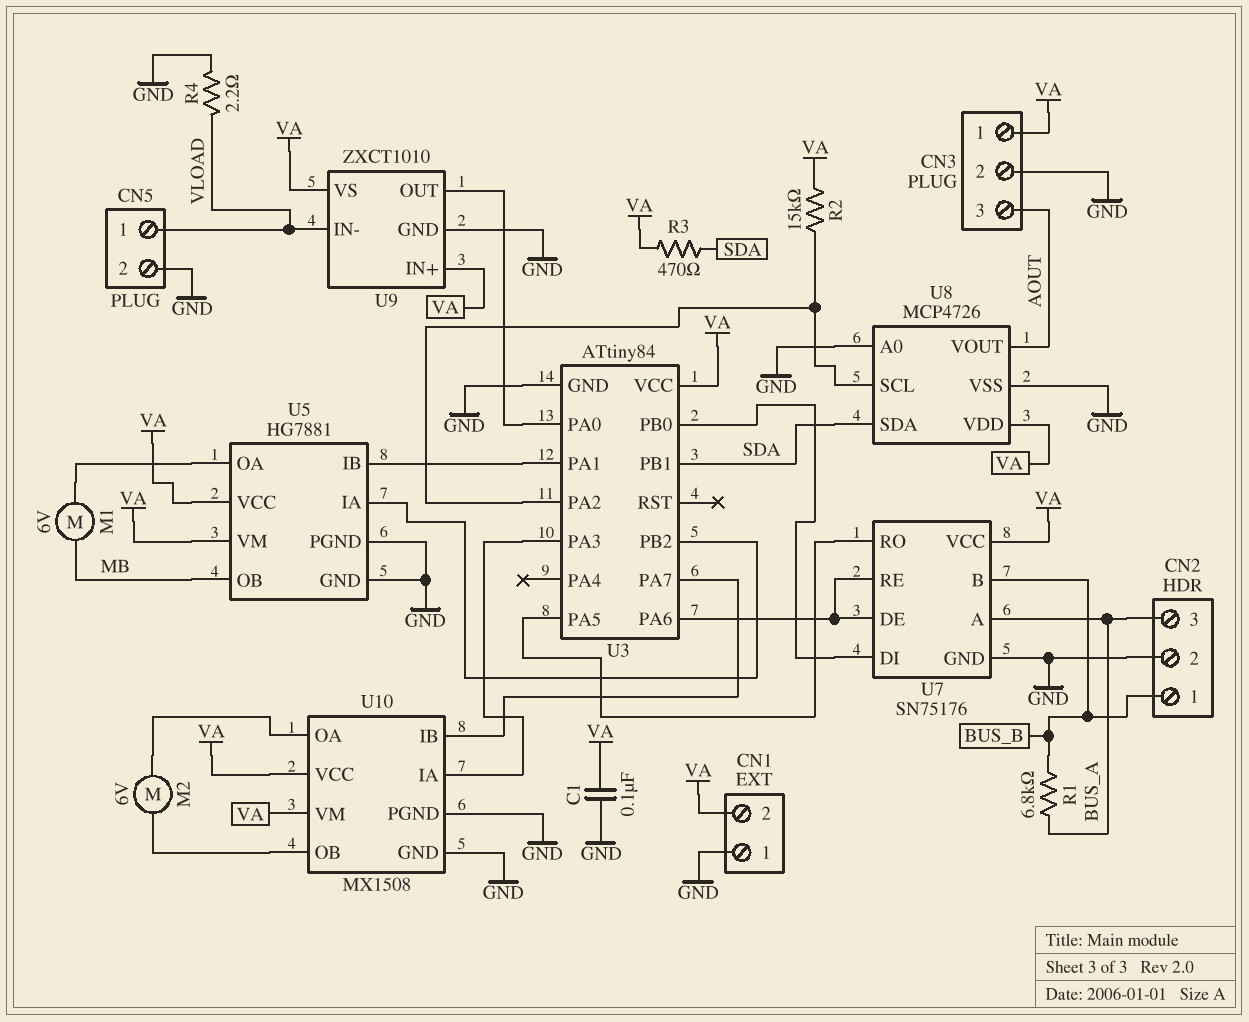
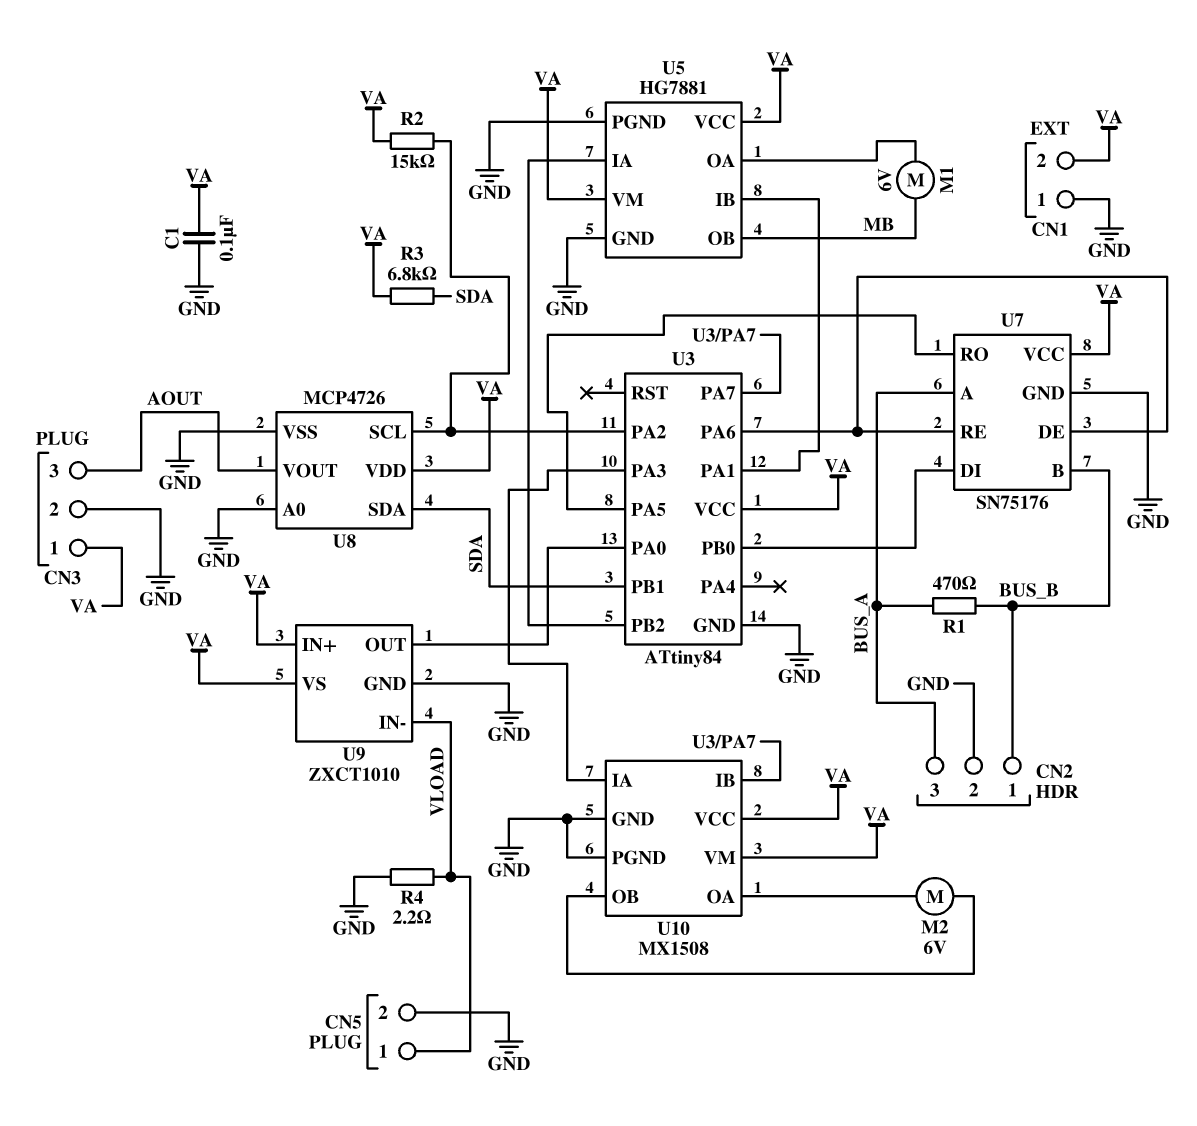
R1: 6.8k (BUS_A, BUS_B) -> 470 (BUS_A, BUS_B)
R3: 470 (SDA, VA) -> 6.8k (SDA, VA)

